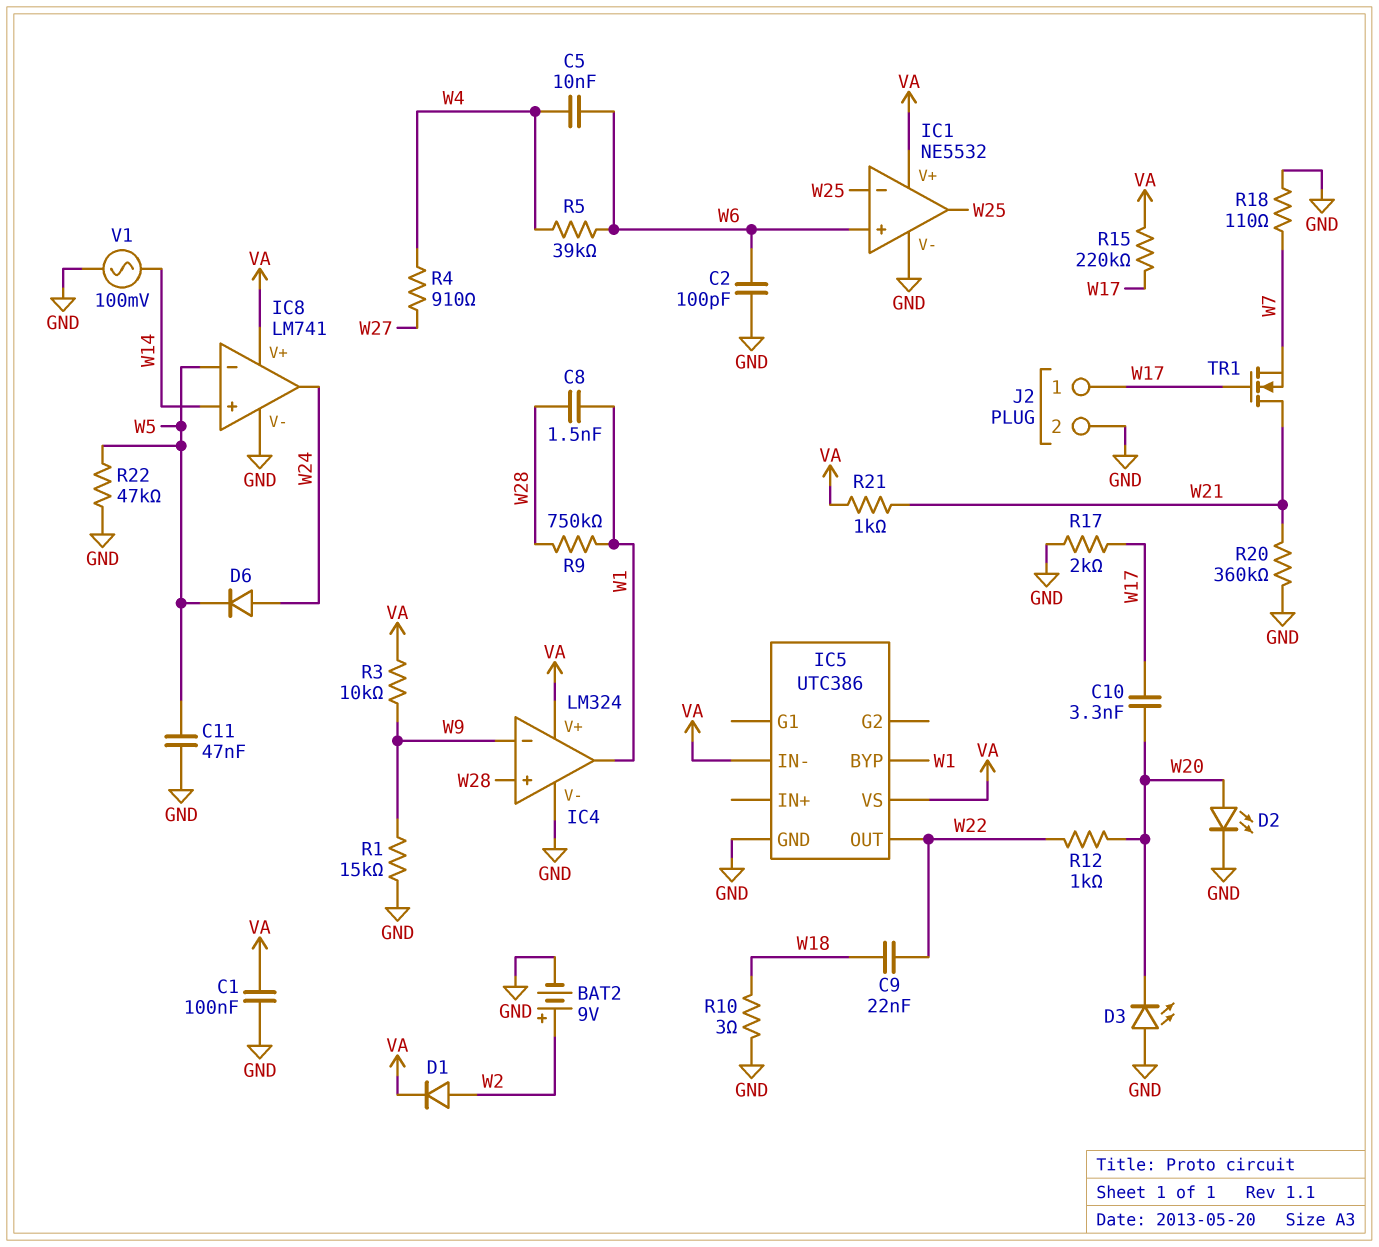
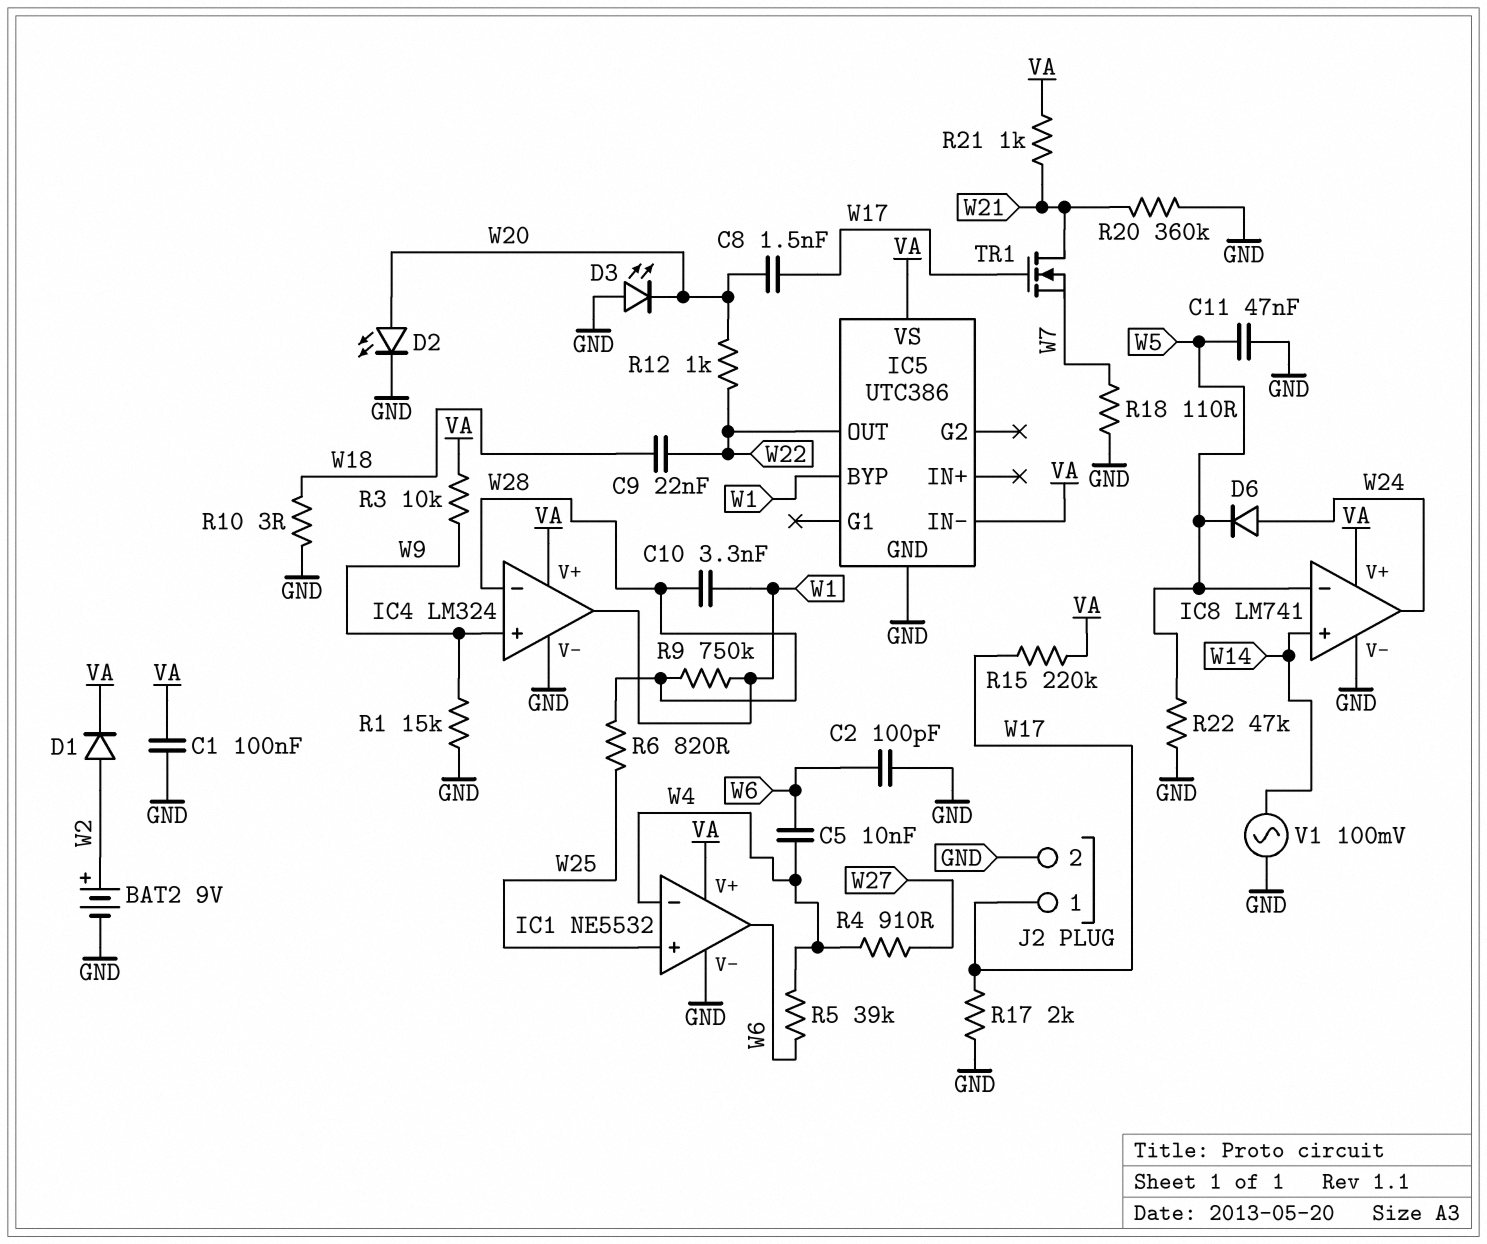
C8: 1.5nF (W1, W28) -> 1.5nF (W17, W20)
C10: 3.3nF (W17, W20) -> 3.3nF (W1, W28)
IC1 pin in+: W6 -> W25
IC1 pin in-: W25 -> W4
IC1 pin out: W25 -> W6
IC4 pin in+: W28 -> W9
IC4 pin in-: W9 -> W28
R6: none -> 820 (W25, W28)

